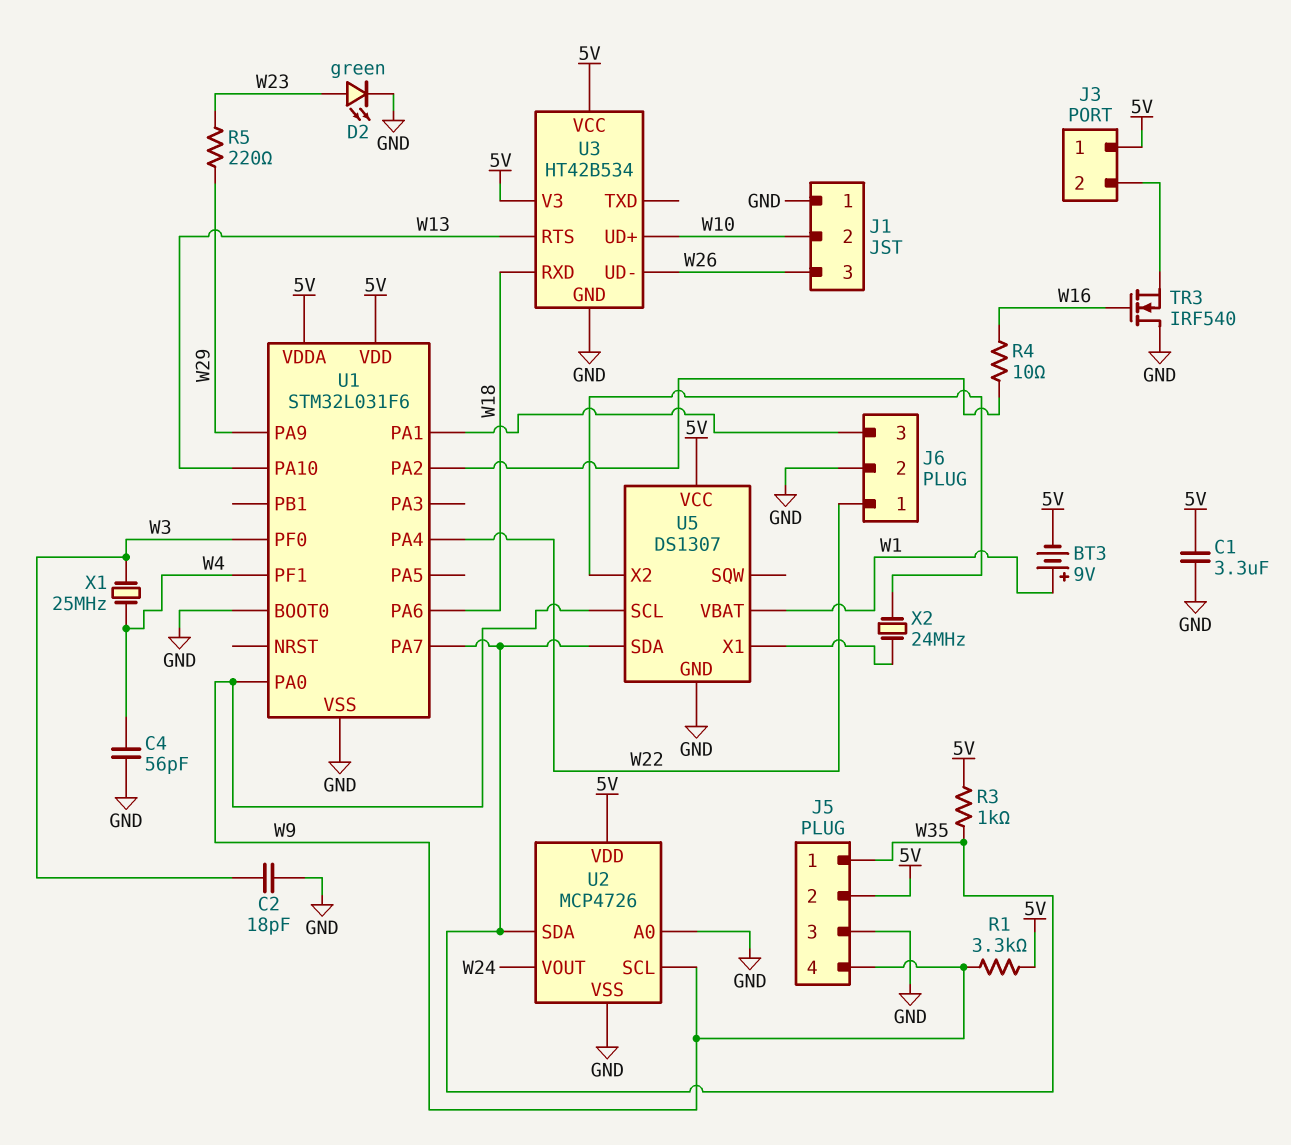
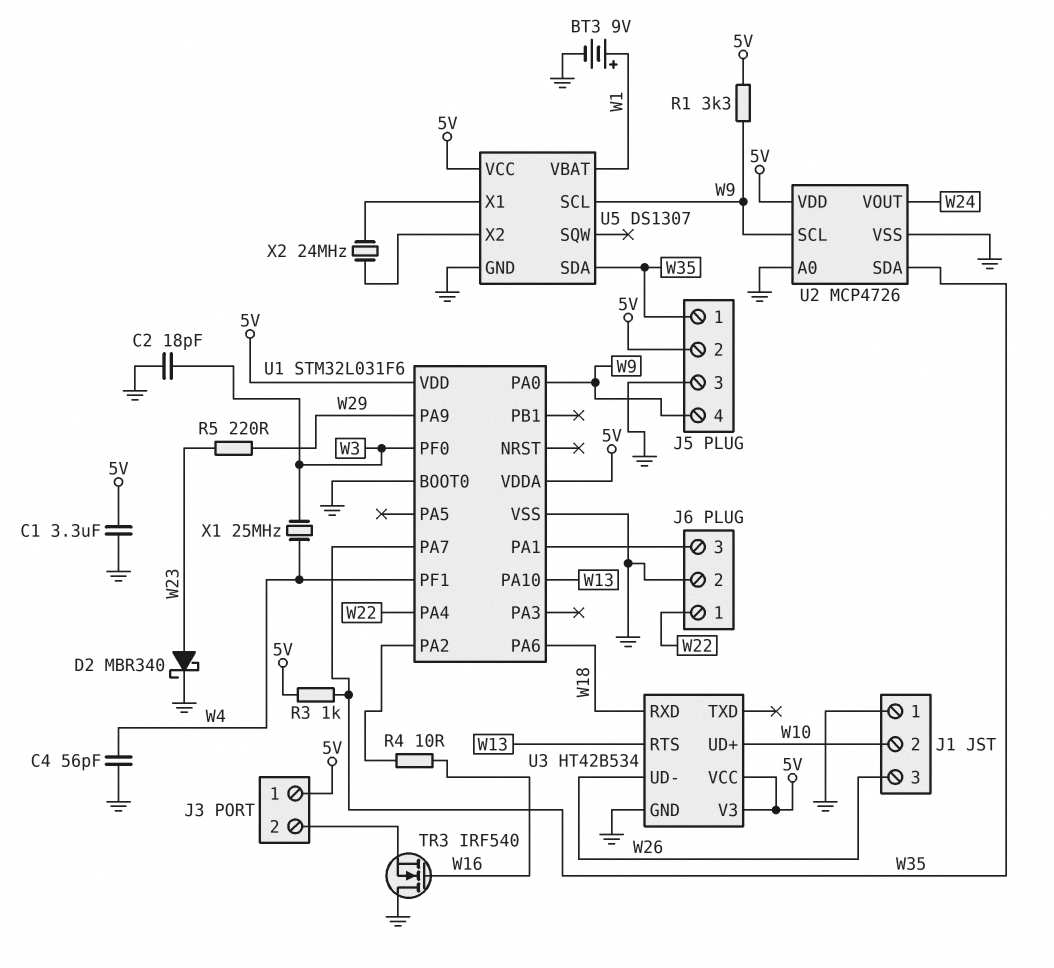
BT3: 9V (plus W1, minus 5V) -> 9V (plus W1, minus GND)
D2: LED green (A W23, K GND) -> schottky MBR340 (A W23, K GND)

